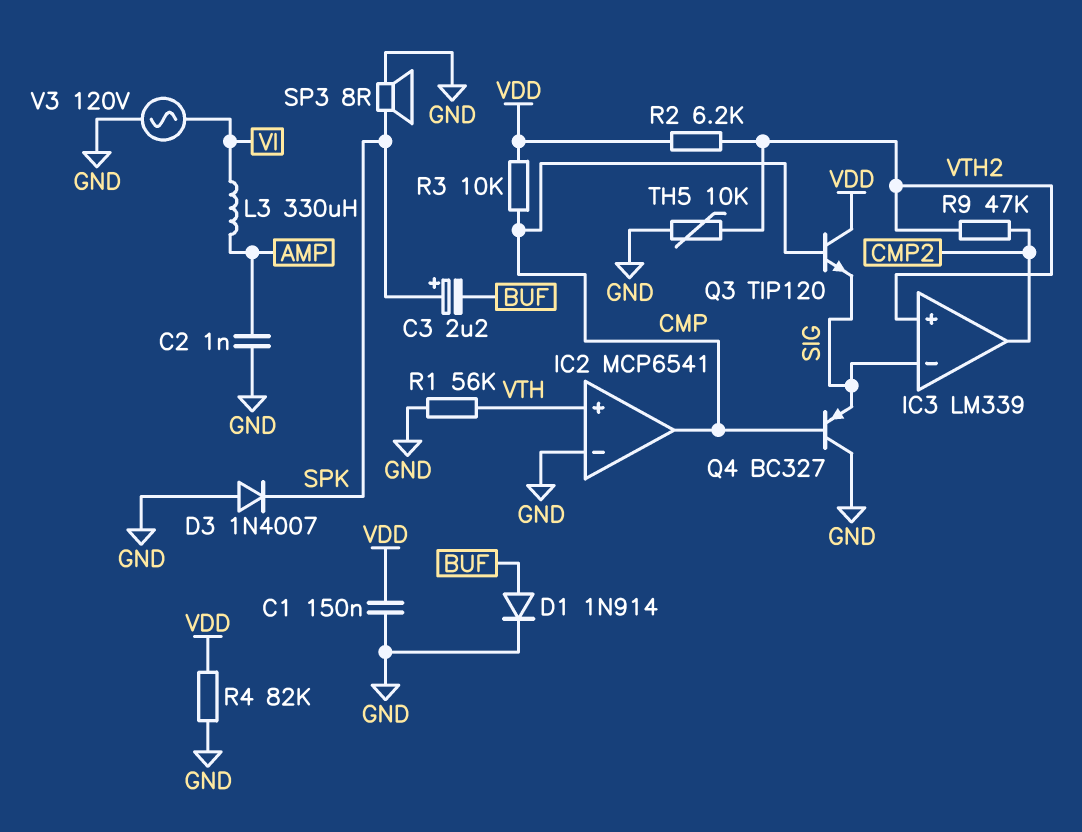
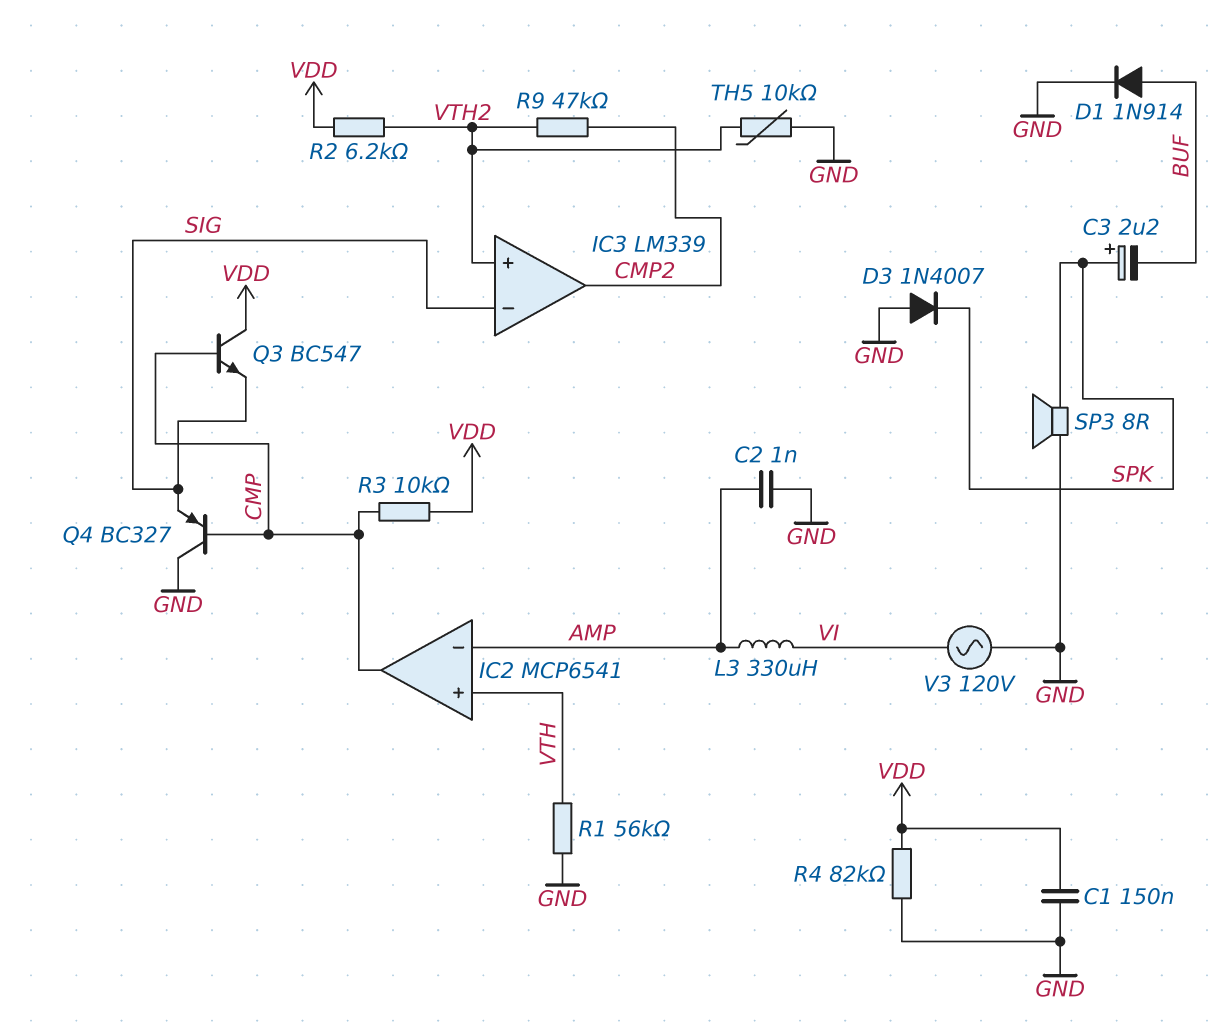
IC2 pin in-: GND -> AMP
Q3: NPN TIP120 (B CMP, C VDD, E SIG) -> NPN BC547 (B CMP, C VDD, E SIG)

